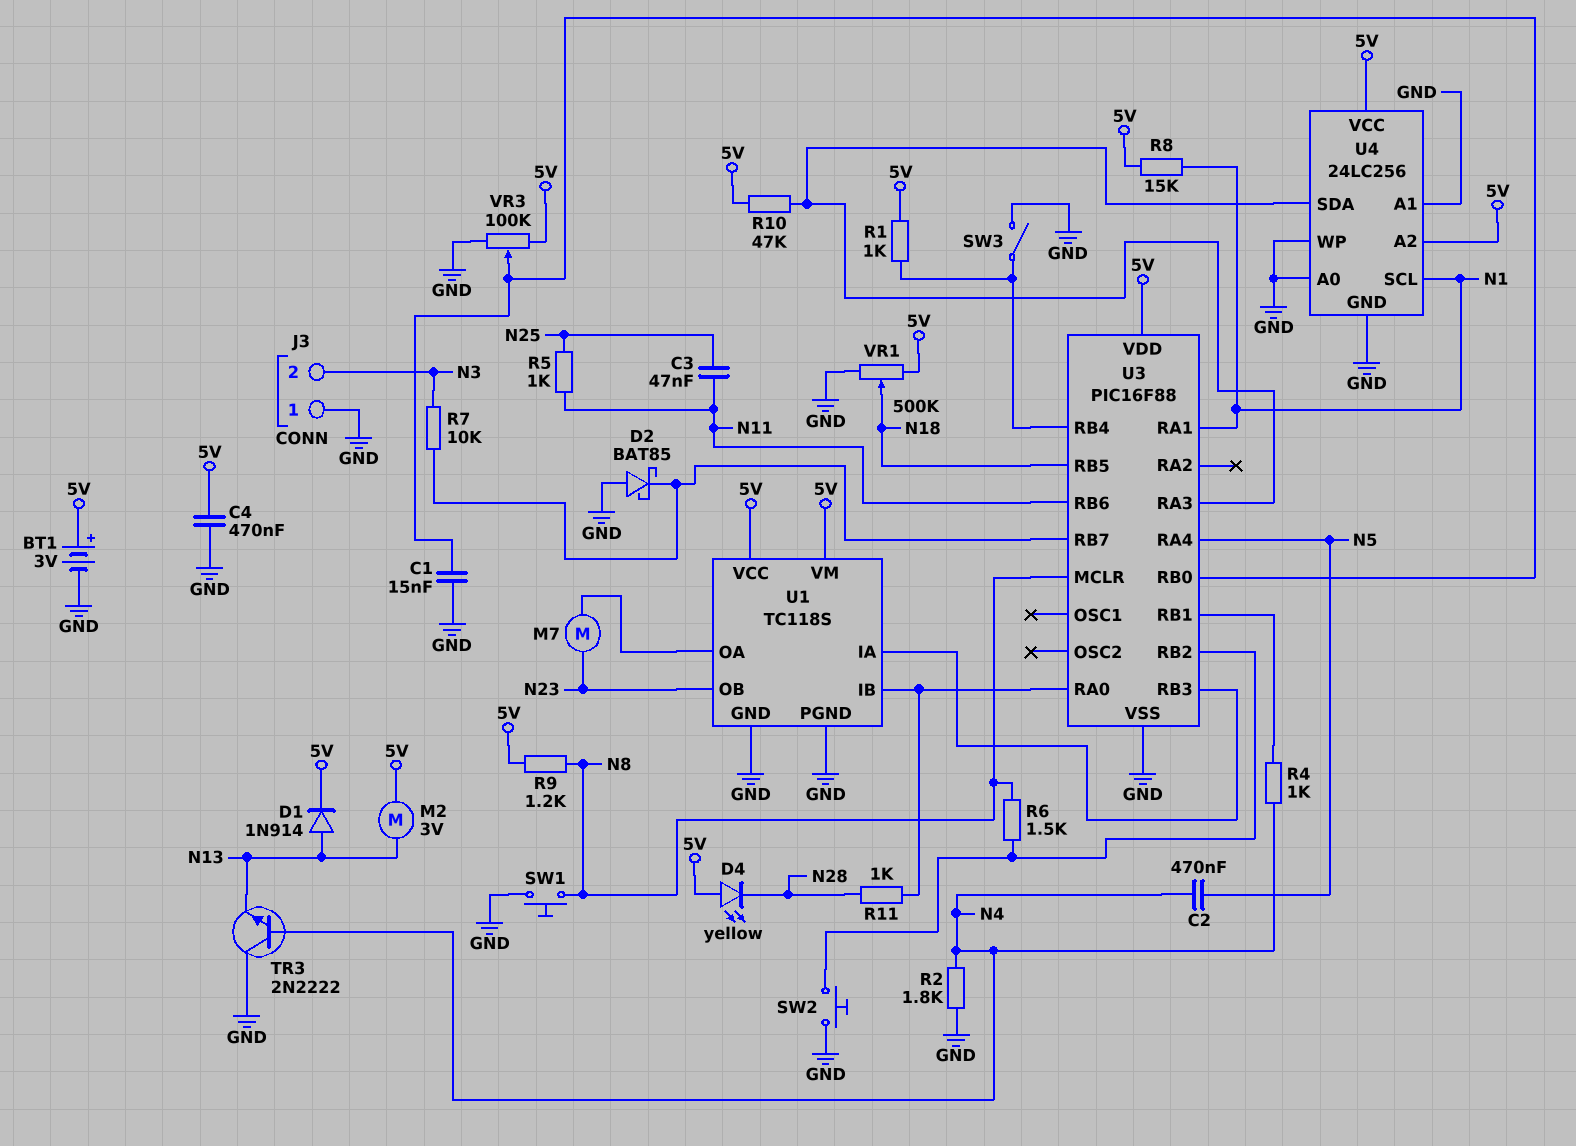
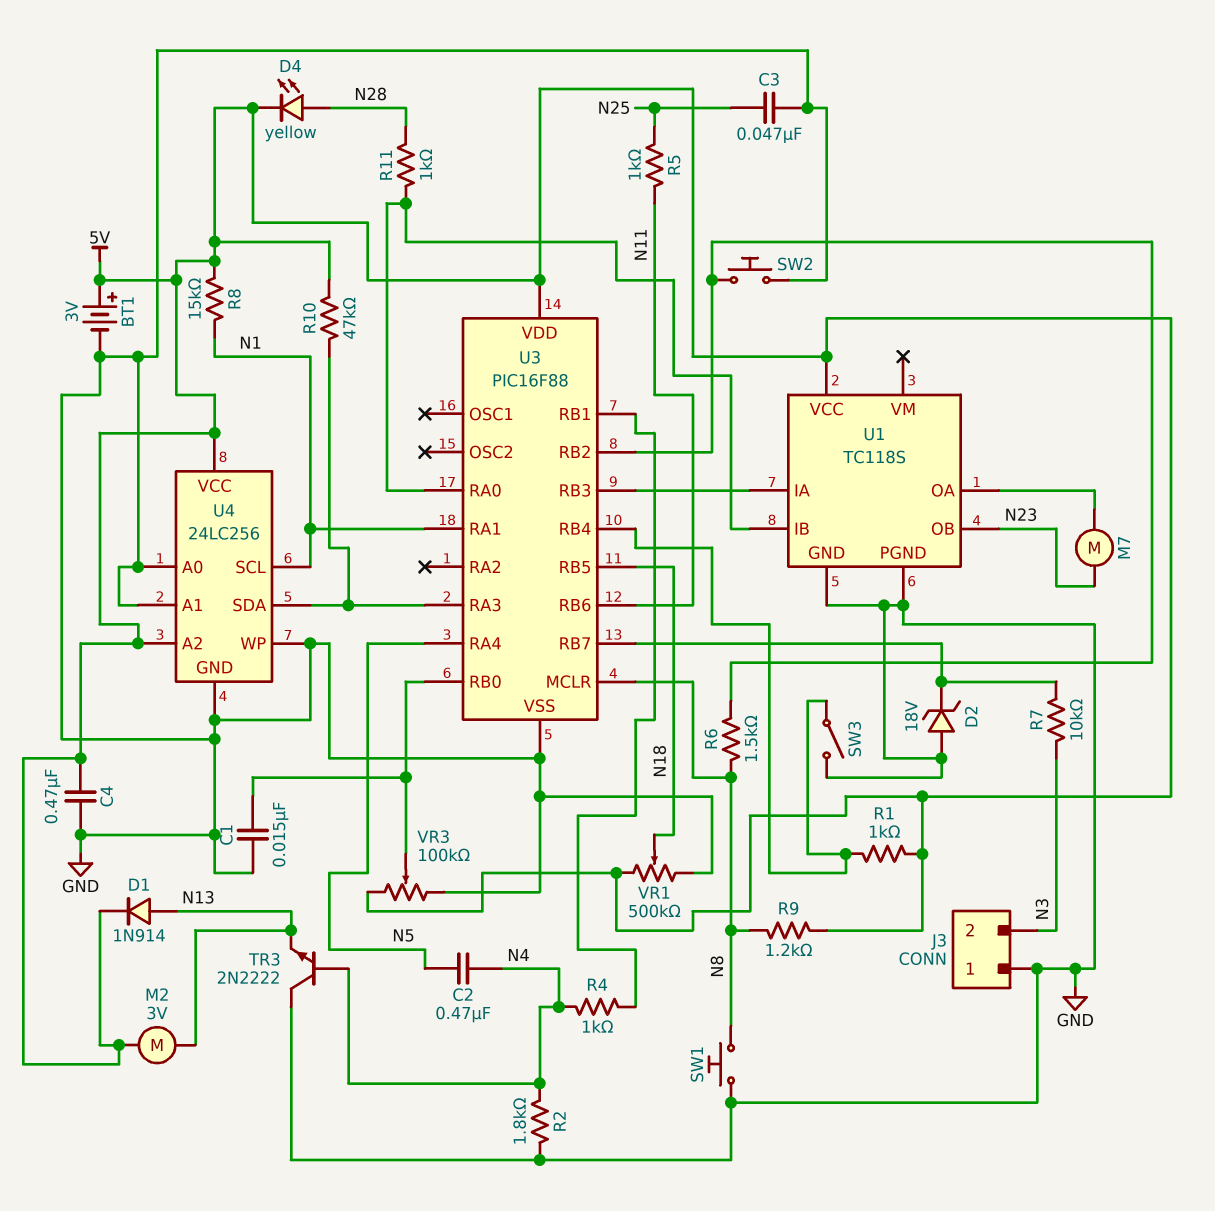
C3: 47nF (N11, N25) -> 47nF (GND, N25)
D2: schottky BAT85 (A GND, K U3/RB7) -> zener 18V (A GND, K U3/RB7)
D4: LED yellow (A 5V, K N28) -> LED yellow (A N28, K 5V)
U1 pin VM: 5V -> none

